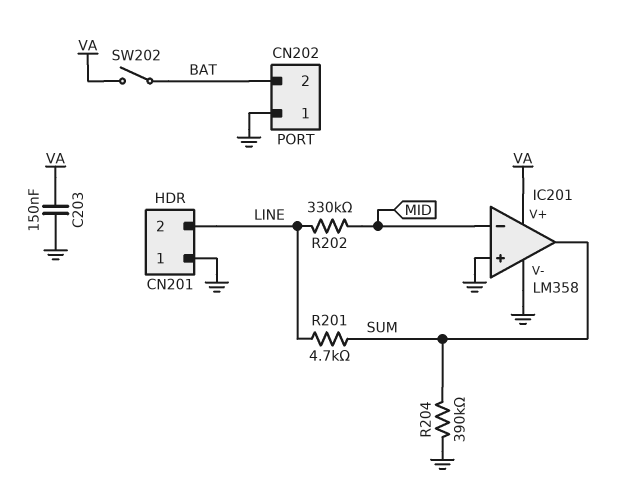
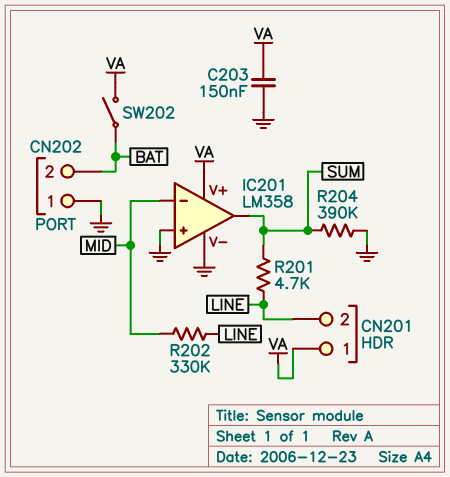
CN201 pin 1: GND -> VA

